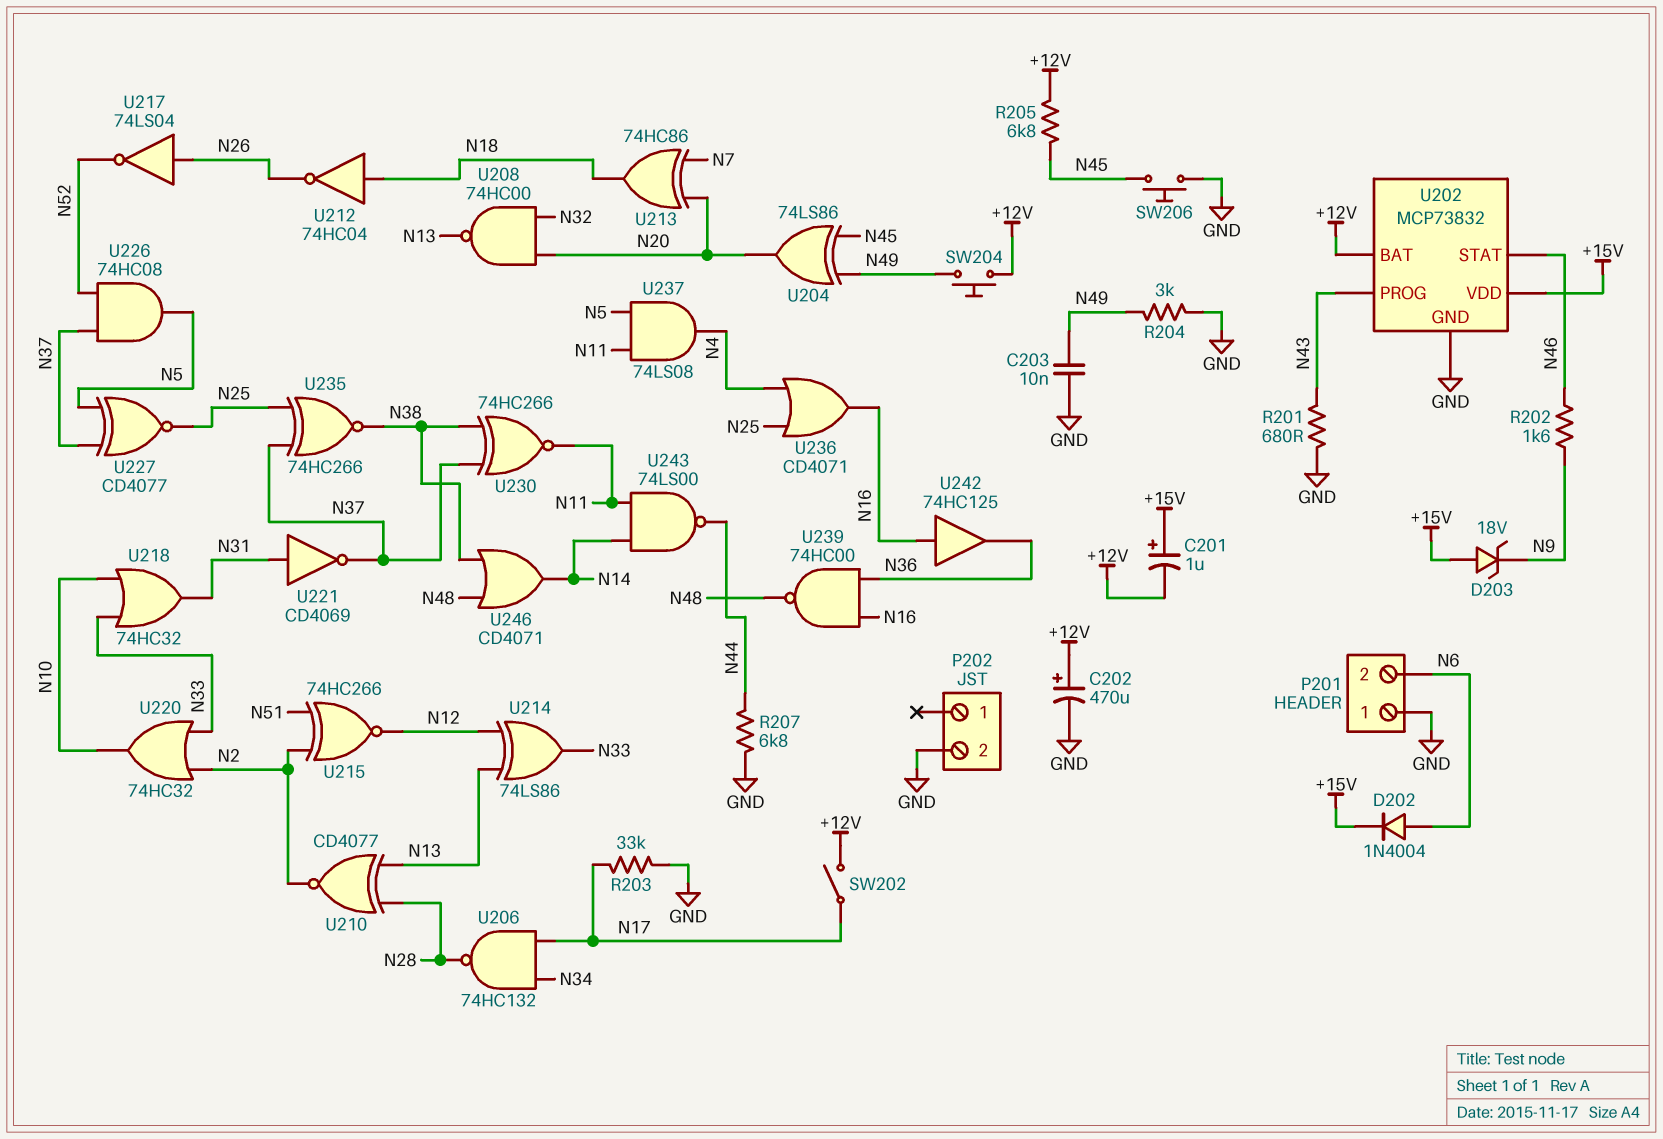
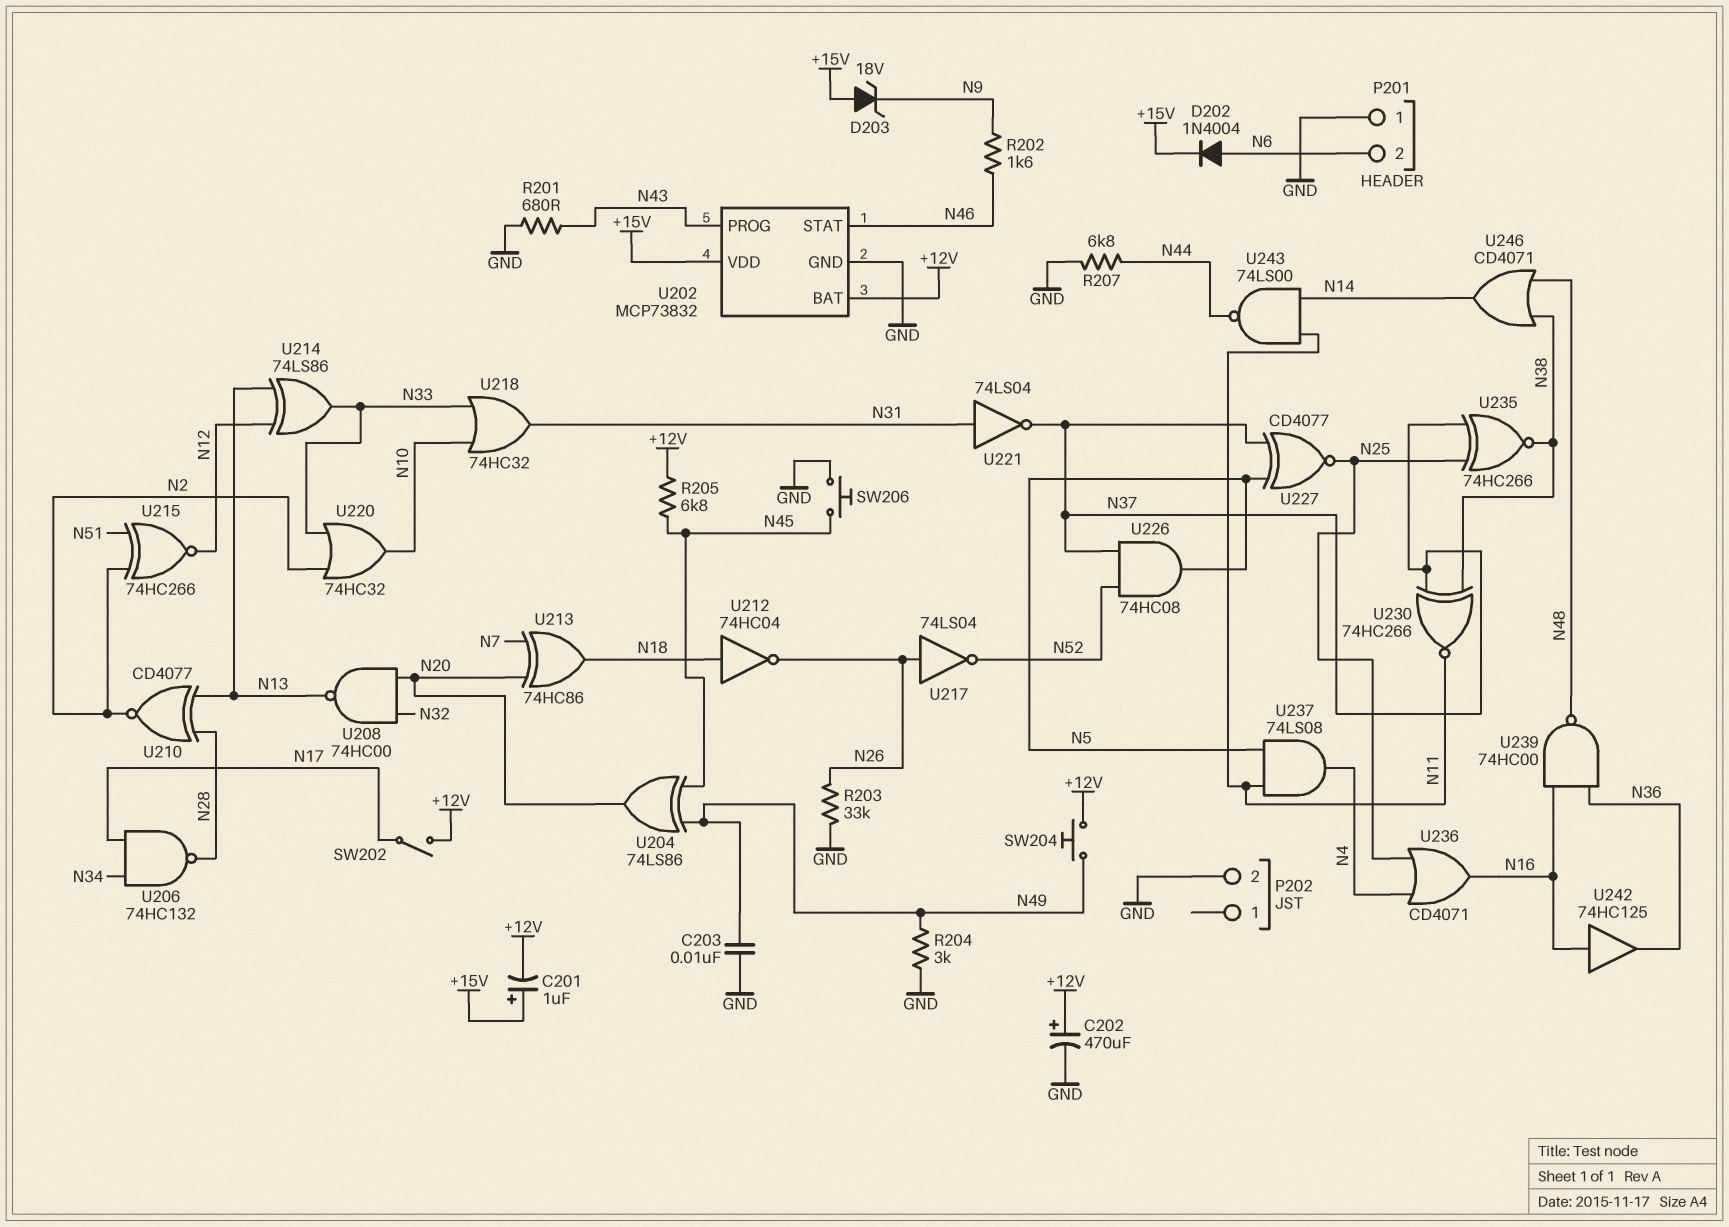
R203: 33k (GND, N17) -> 33k (GND, N26)
U221: NOT CD4069 (in N31, out N37) -> NOT 74LS04 (in N31, out N37)

